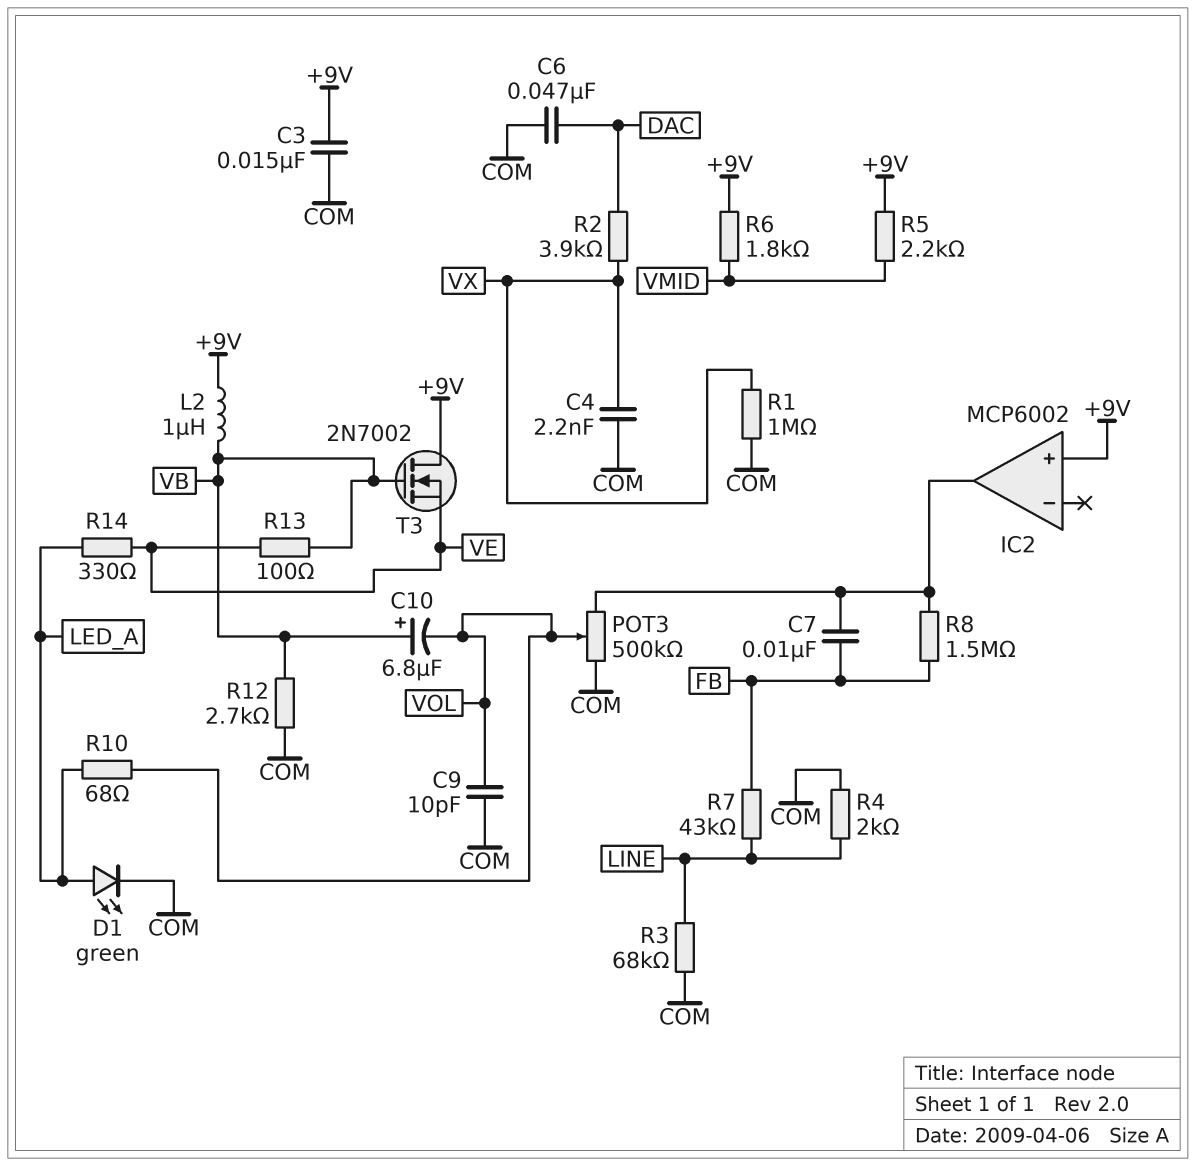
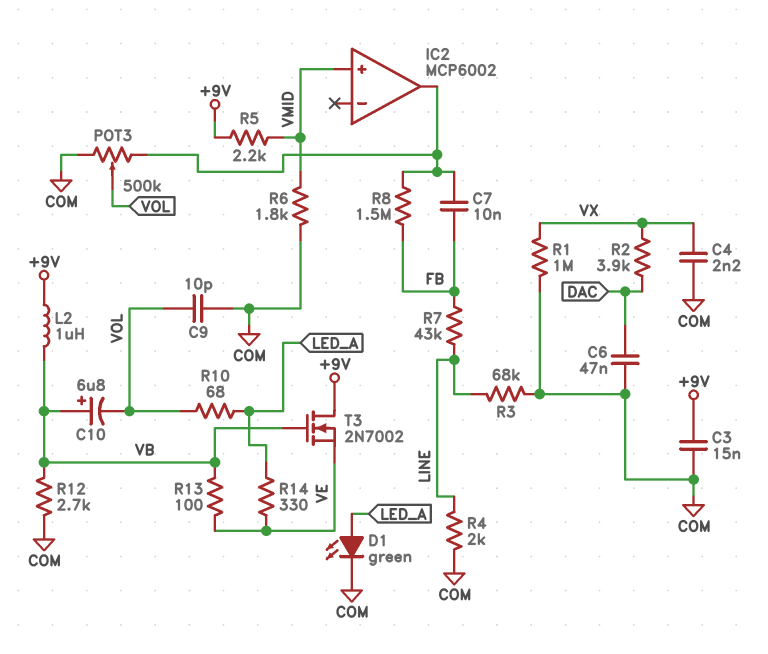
IC2 pin in+: +9V -> VMID
R6: 1.8k (+9V, VMID) -> 1.8k (COM, VMID)

